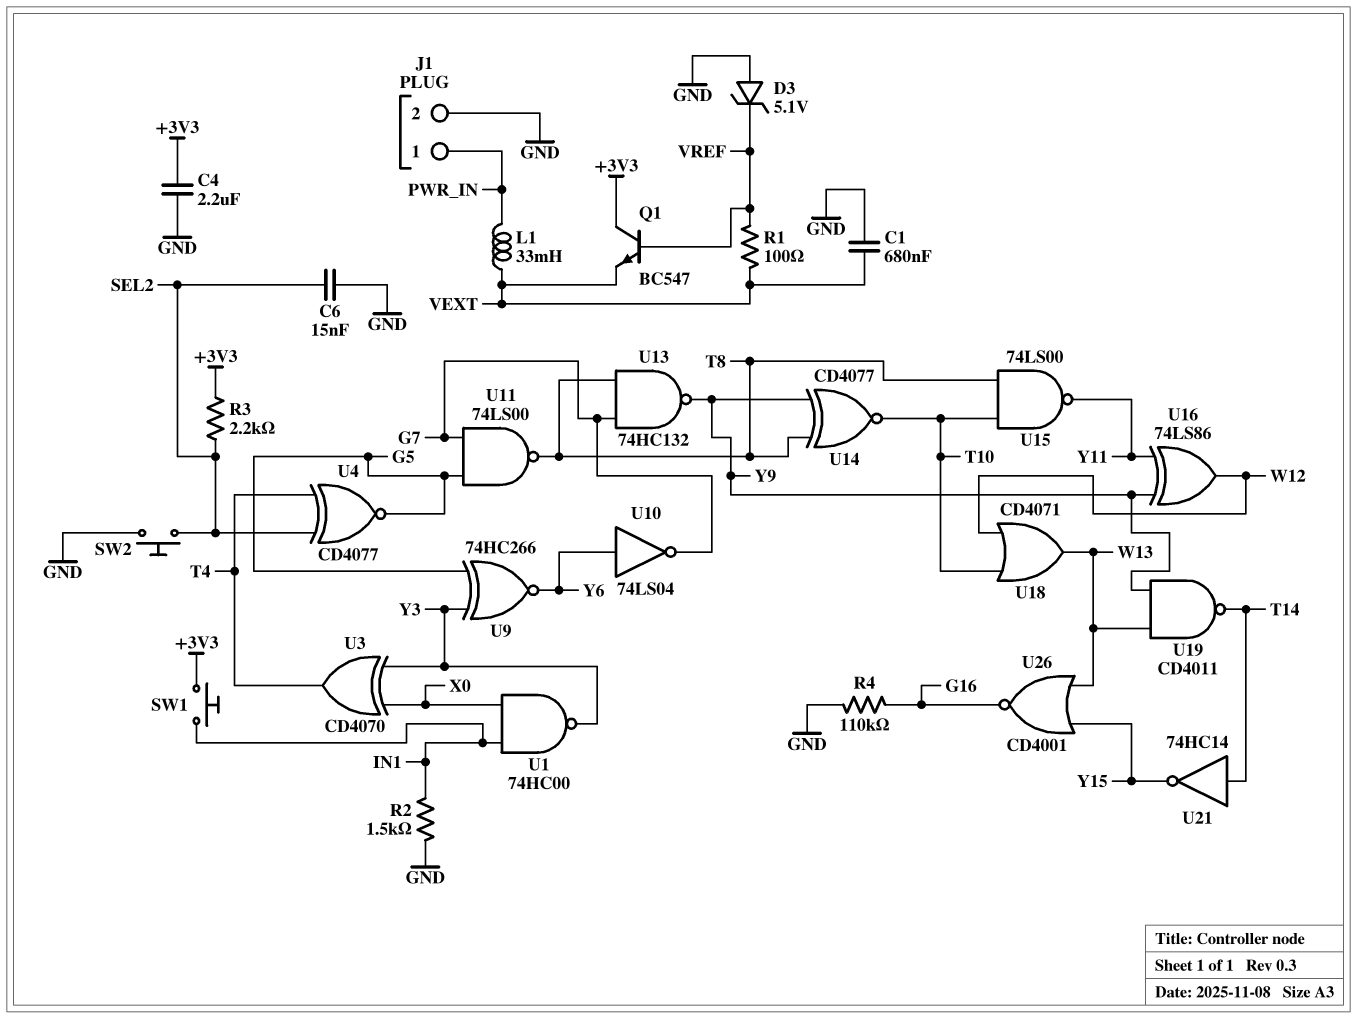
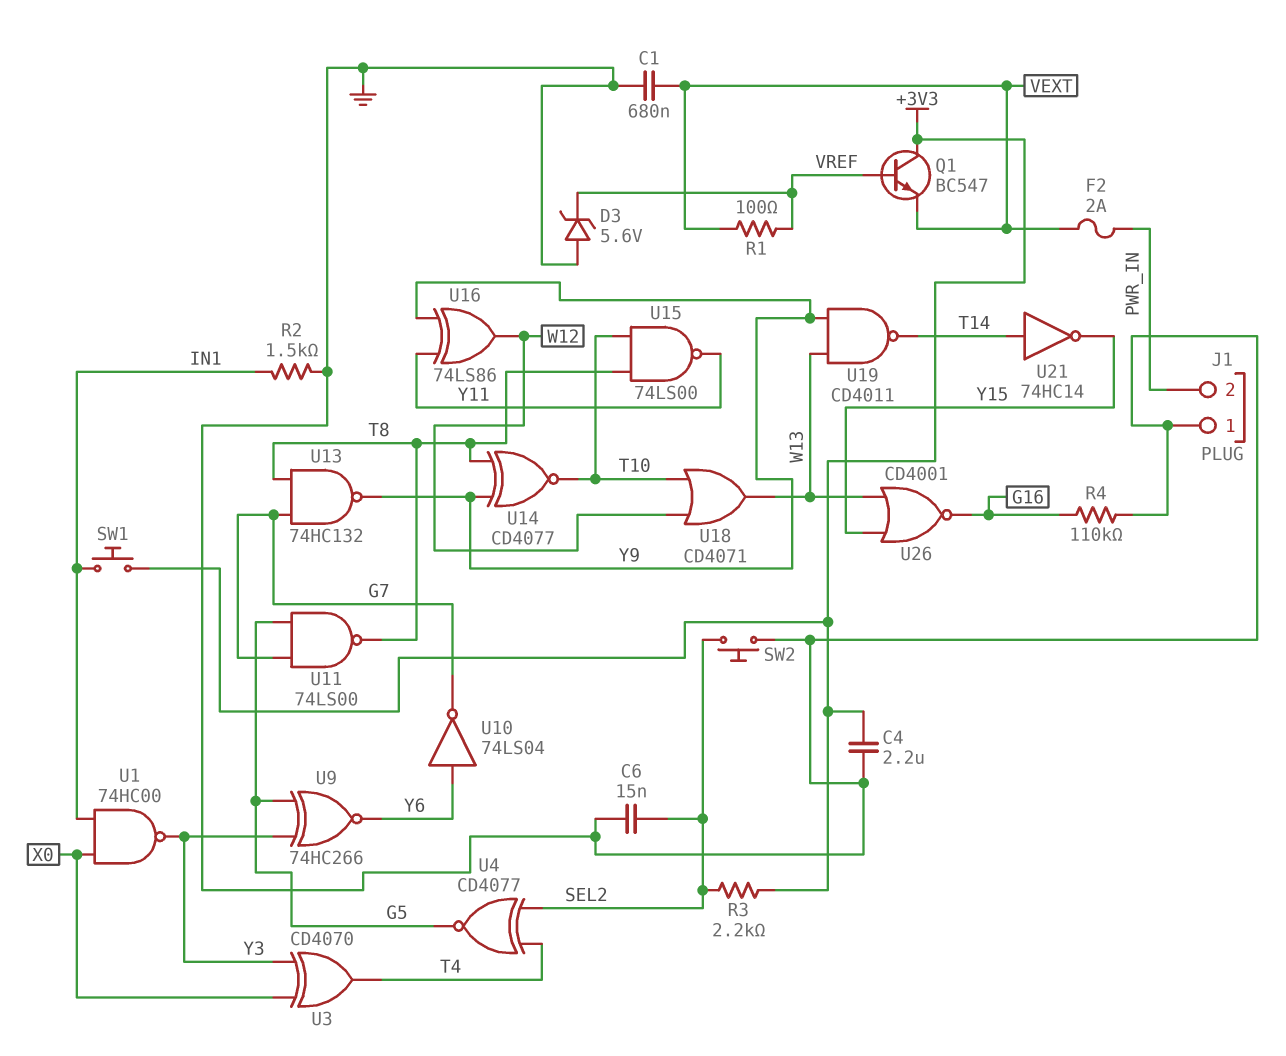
D3: zener 5.1V (A GND, K VREF) -> zener 5.6V (A GND, K VREF)
F2: none -> 2A (PWR_IN, VEXT)
J1 pin 1: PWR_IN -> GND
J1 pin 2: GND -> PWR_IN
L1: 33mH (PWR_IN, VEXT) -> none

